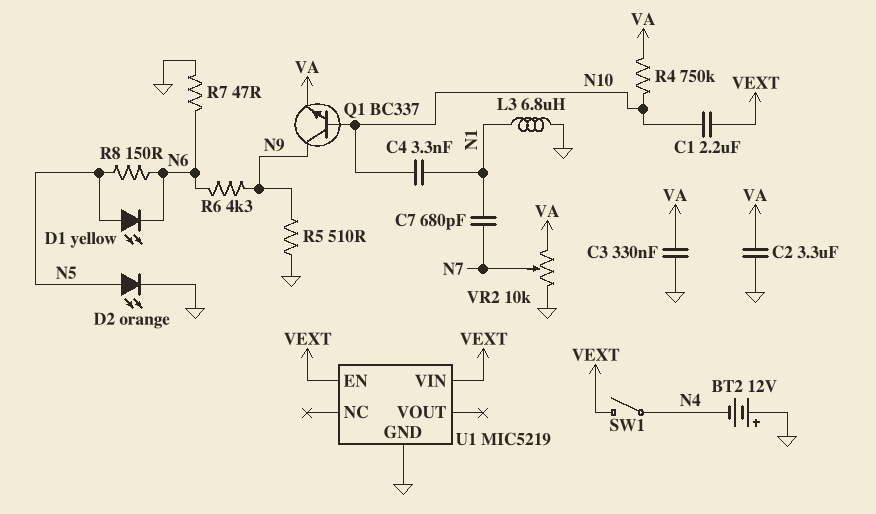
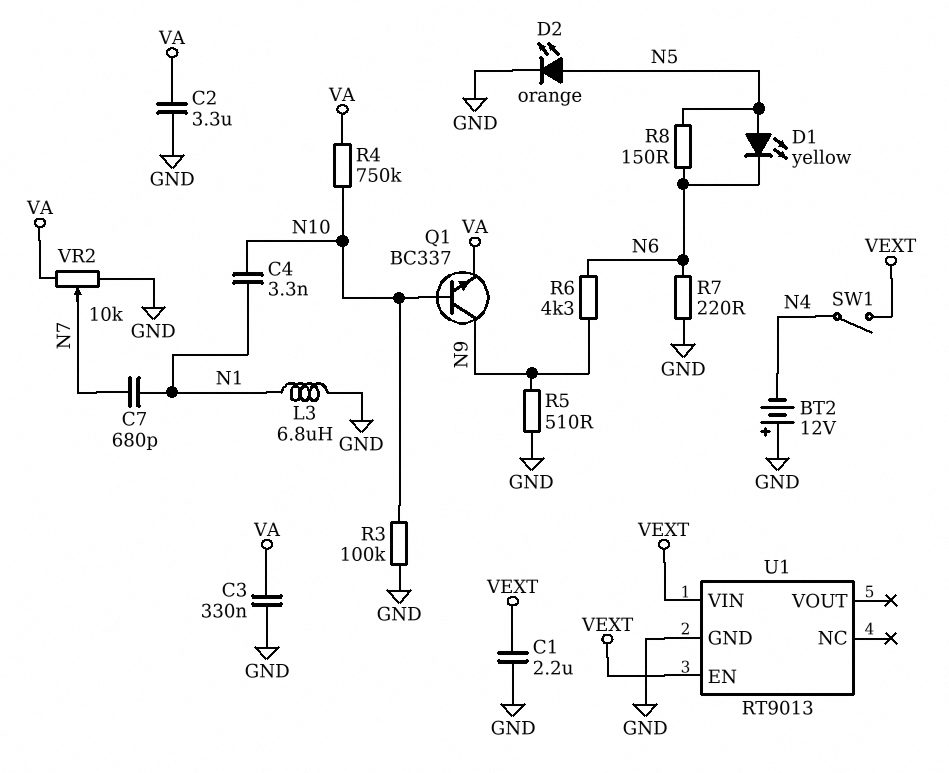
C1: 2.2uF (N10, VEXT) -> 2.2uF (GND, VEXT)
R3: none -> 100k (GND, N10)
R7: 47 (GND, N6) -> 220 (GND, N6)
U1: MIC5219 -> RT9013

